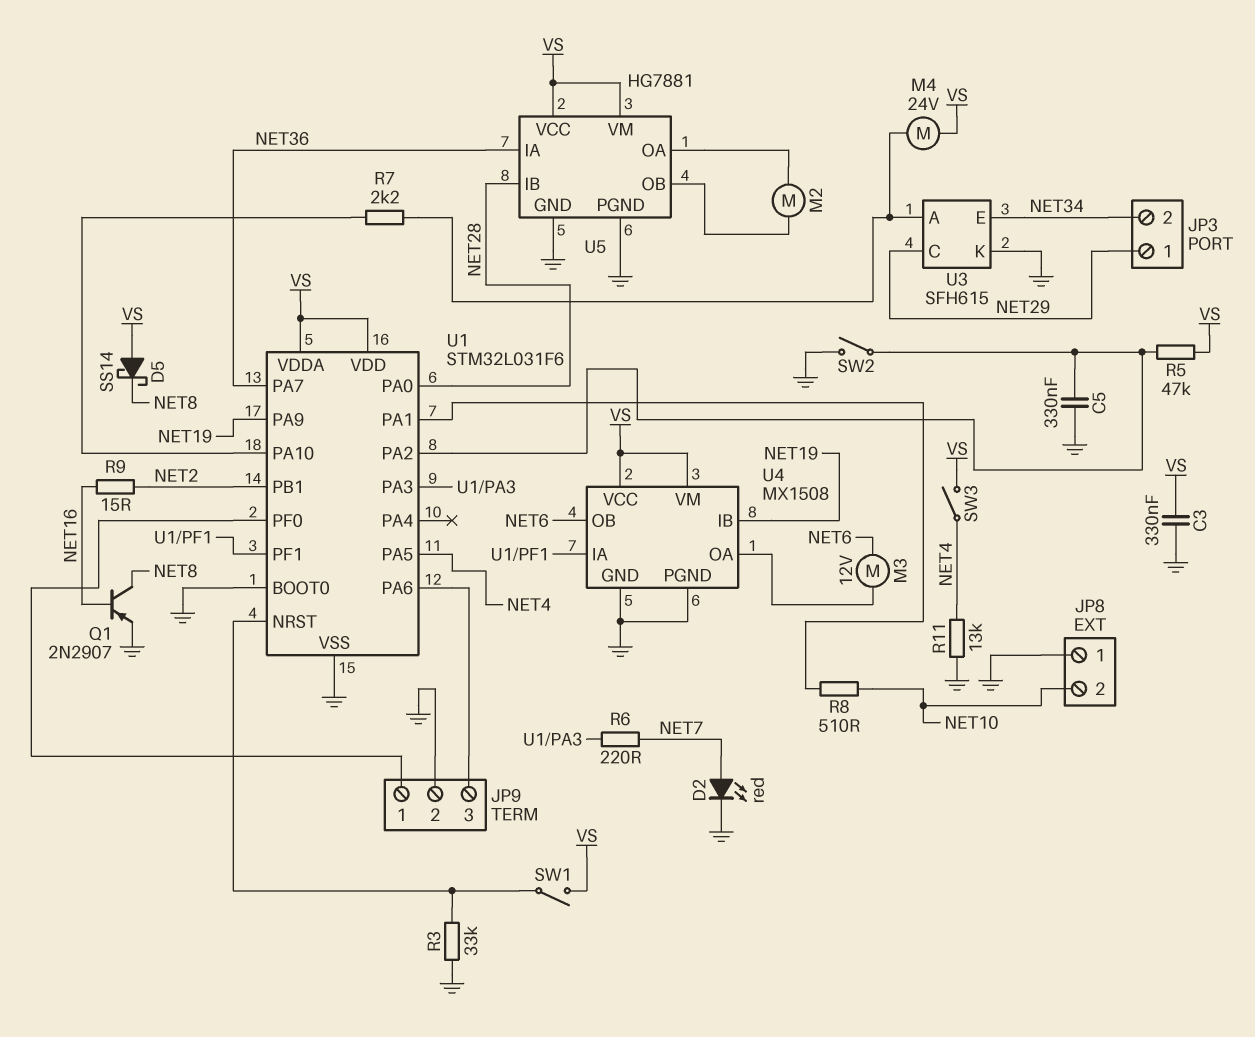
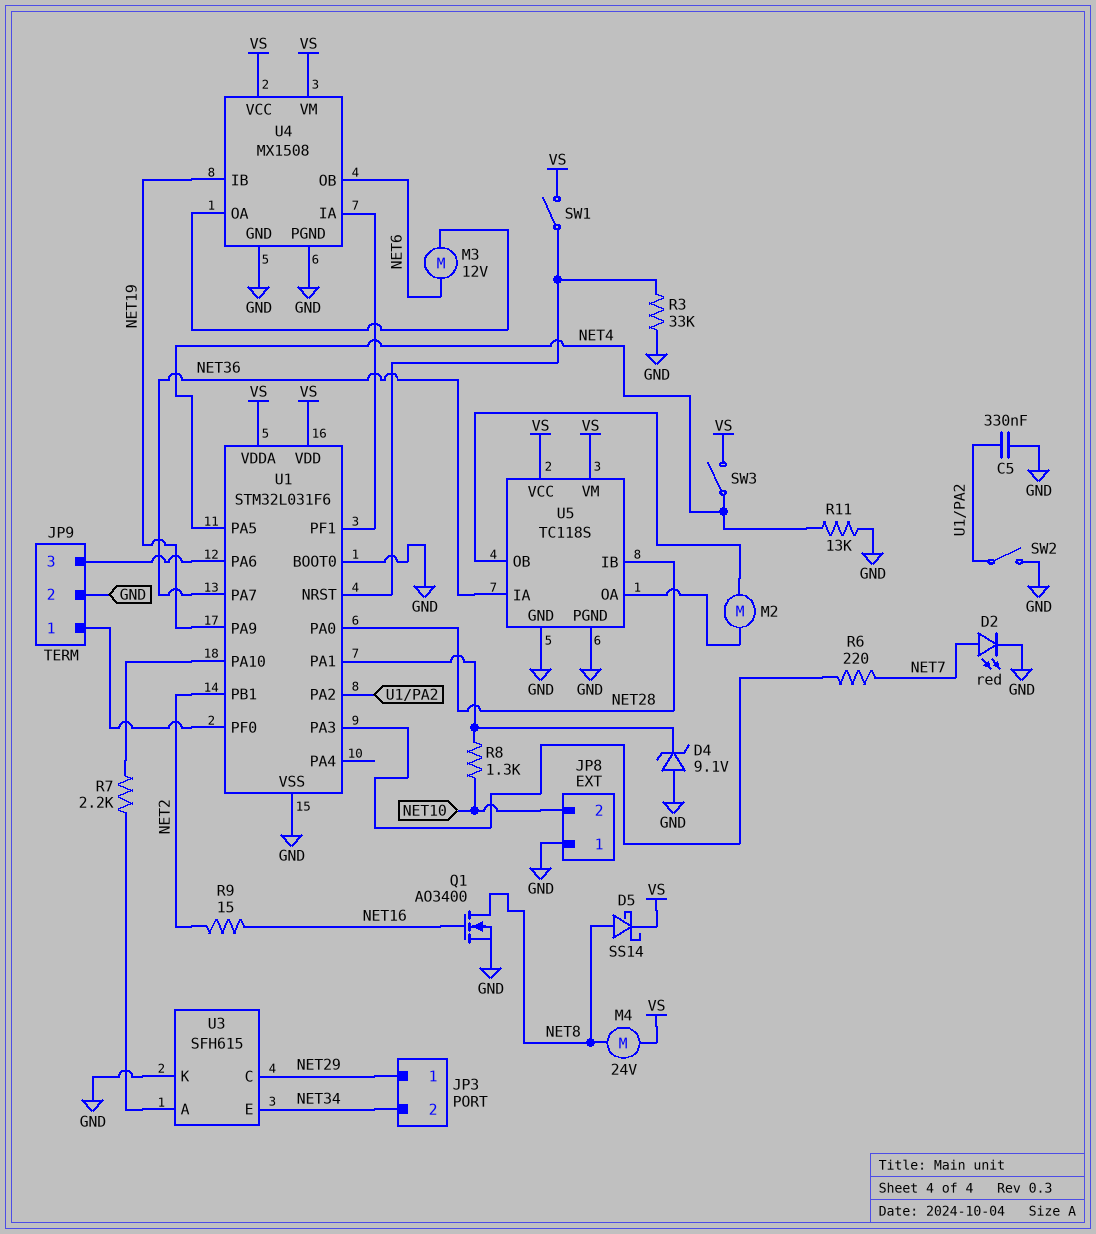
C3: 330nF (GND, VS) -> none
D4: none -> zener 9.1V (A GND, K U1/PA1)
D5: schottky SS14 (A VS, K NET8) -> schottky SS14 (A NET8, K VS)
M4: motor 24V (U3/A, VS) -> motor 24V (NET8, VS)
Q1: PNP 2N2907 (B NET16, C NET8, E GND) -> NMOS AO3400 (G NET16, D NET8, S GND)
R5: 47k (U1/PA2, VS) -> none
R8: 510 (NET10, U1/PA1) -> 1.3k (NET10, U1/PA1)
U5: HG7881 -> TC118S

